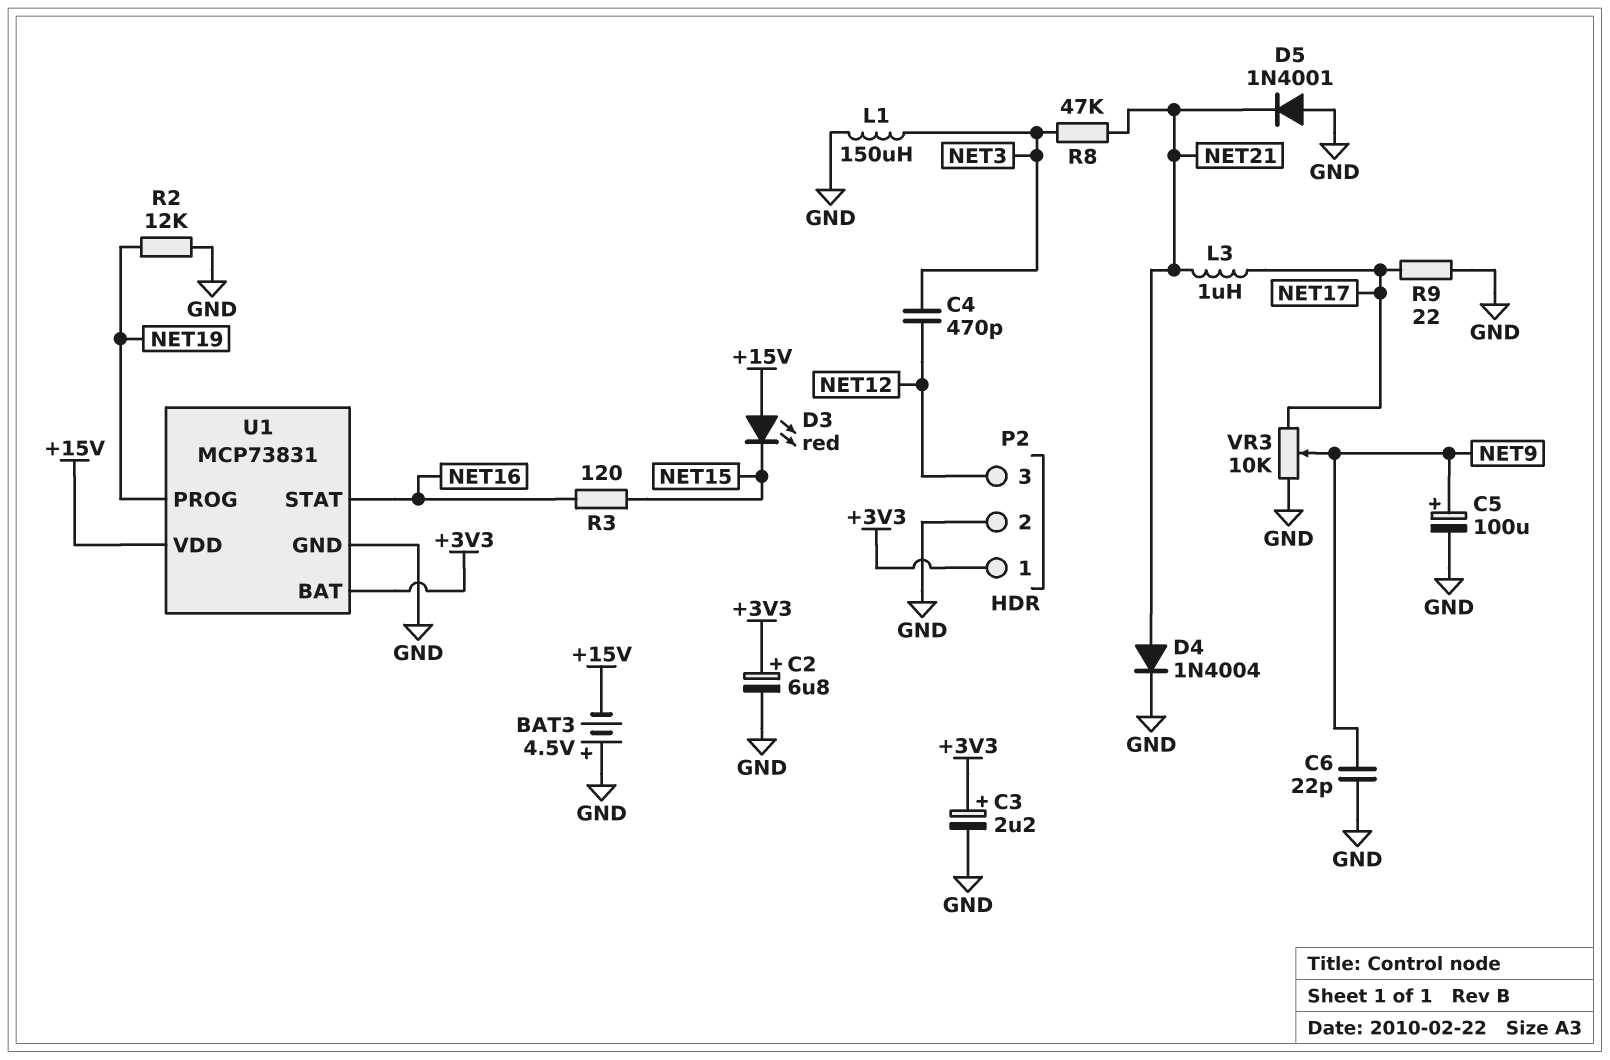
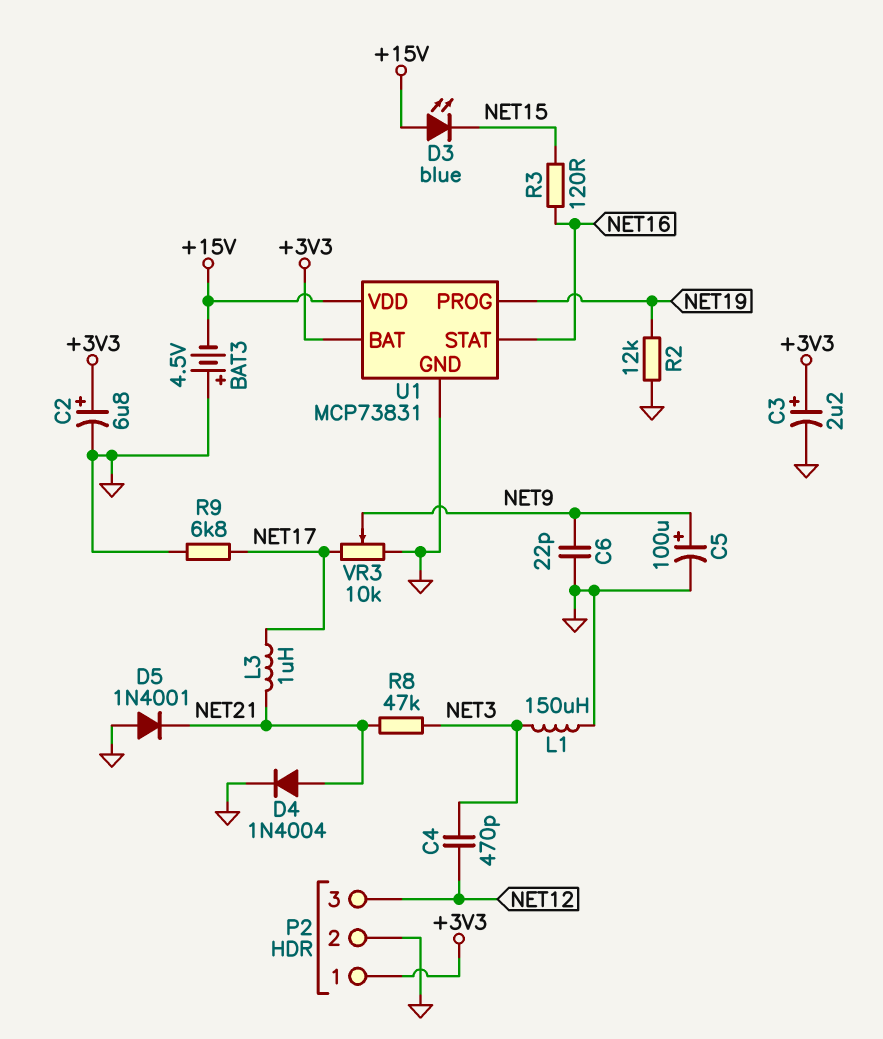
D3: LED red (A +15V, K NET15) -> LED blue (A +15V, K NET15)
R9: 22 (GND, NET17) -> 6.8k (GND, NET17)

